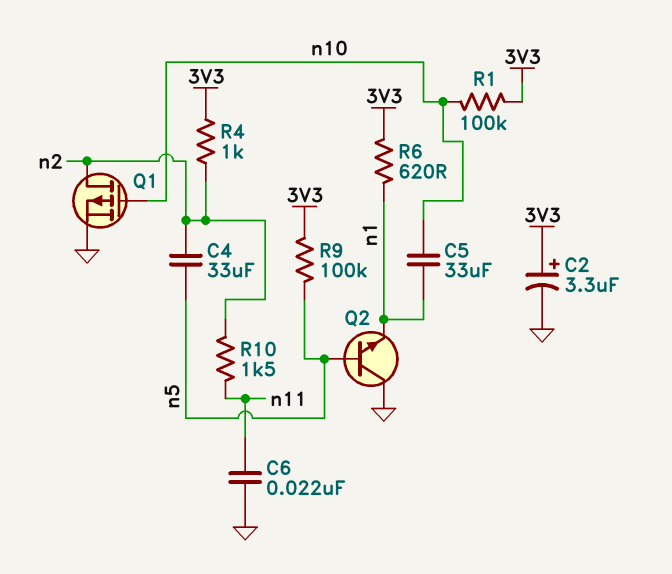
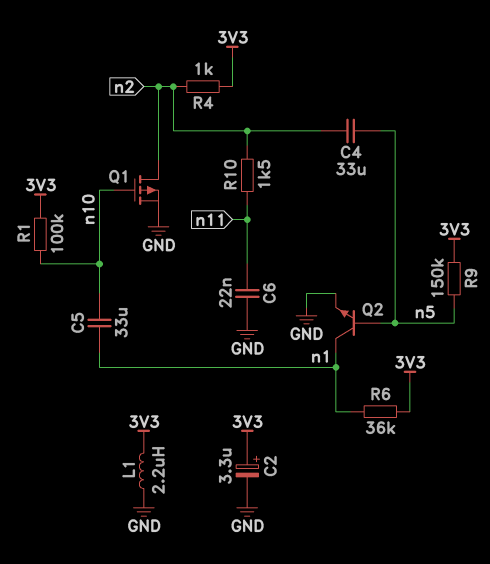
L1: none -> 2.2uH (3V3, GND)
Q2: NPN (B n5, C GND, E n1) -> NPN (B n5, C n1, E GND)
R6: 620 (3V3, n1) -> 36k (3V3, n1)
R9: 100k (3V3, n5) -> 150k (3V3, n5)

